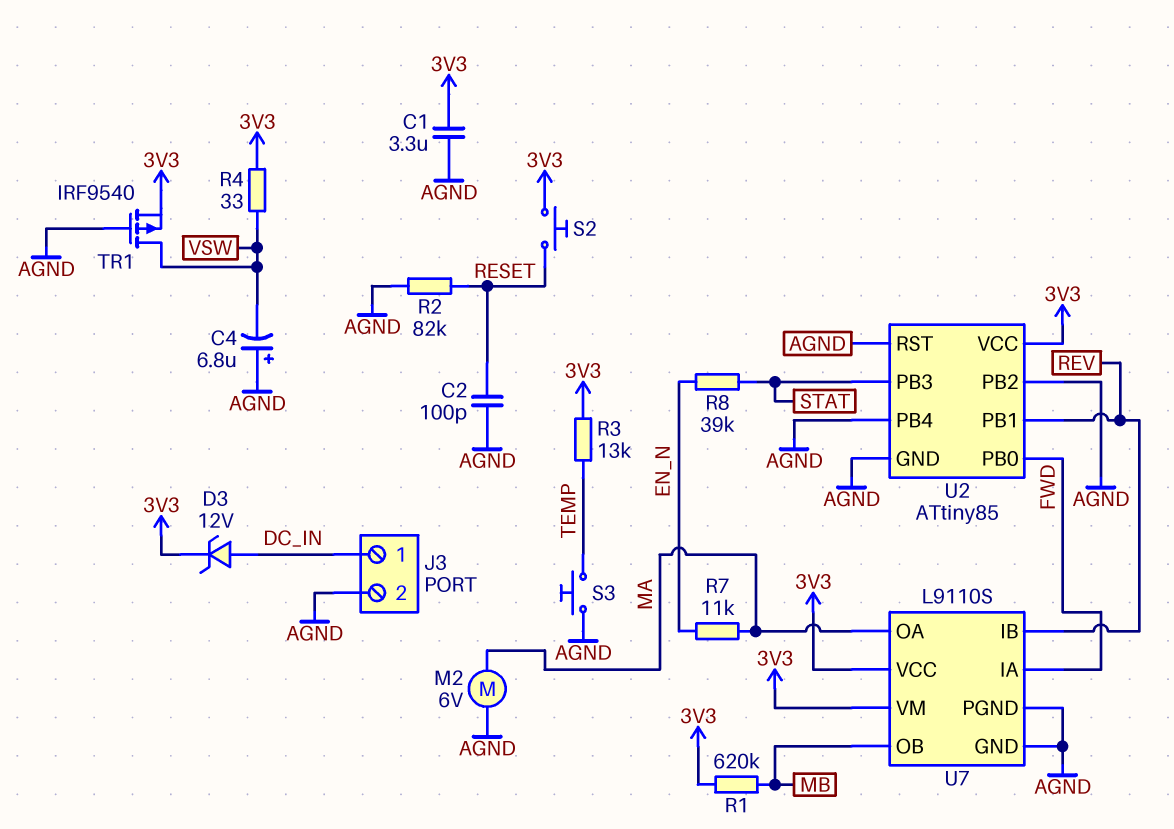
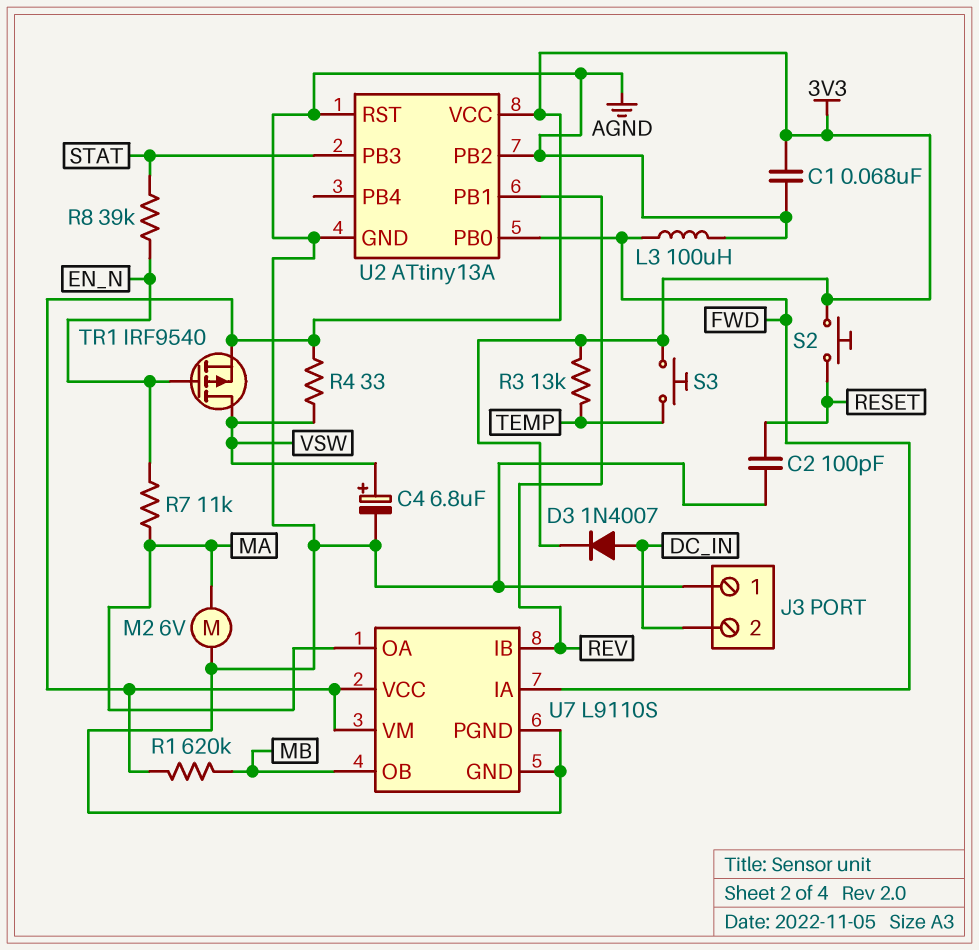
C1: 3.3uF (3V3, AGND) -> 68nF (3V3, AGND)
C4: 6.8uF (plus AGND, minus VSW) -> 6.8uF (plus VSW, minus AGND)
D3: zener 12V (A DC_IN, K 3V3) -> diode 1N4007 (A DC_IN, K 3V3)
J3 pin 1: DC_IN -> AGND
J3 pin 2: AGND -> DC_IN
L3: none -> 100uH (AGND, FWD)
R2: 82k (AGND, RESET) -> none
S3: button (AGND, TEMP) -> button (3V3, TEMP)
TR1: PMOS IRF9540 (G AGND, D VSW, S 3V3) -> PMOS IRF9540 (G EN_N, D VSW, S 3V3)
U2: ATtiny85 -> ATtiny13A
U2 pin PB4: AGND -> none

